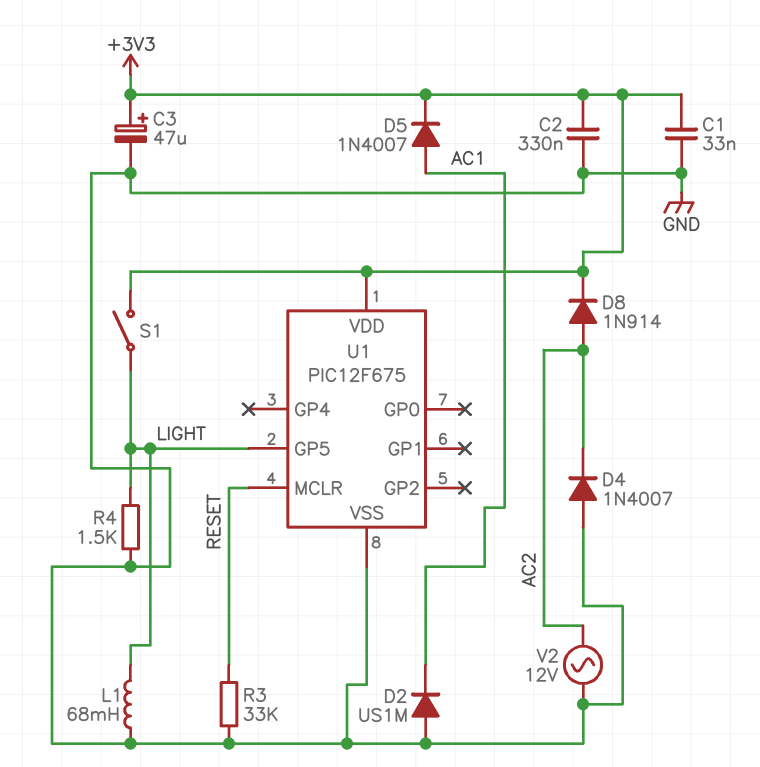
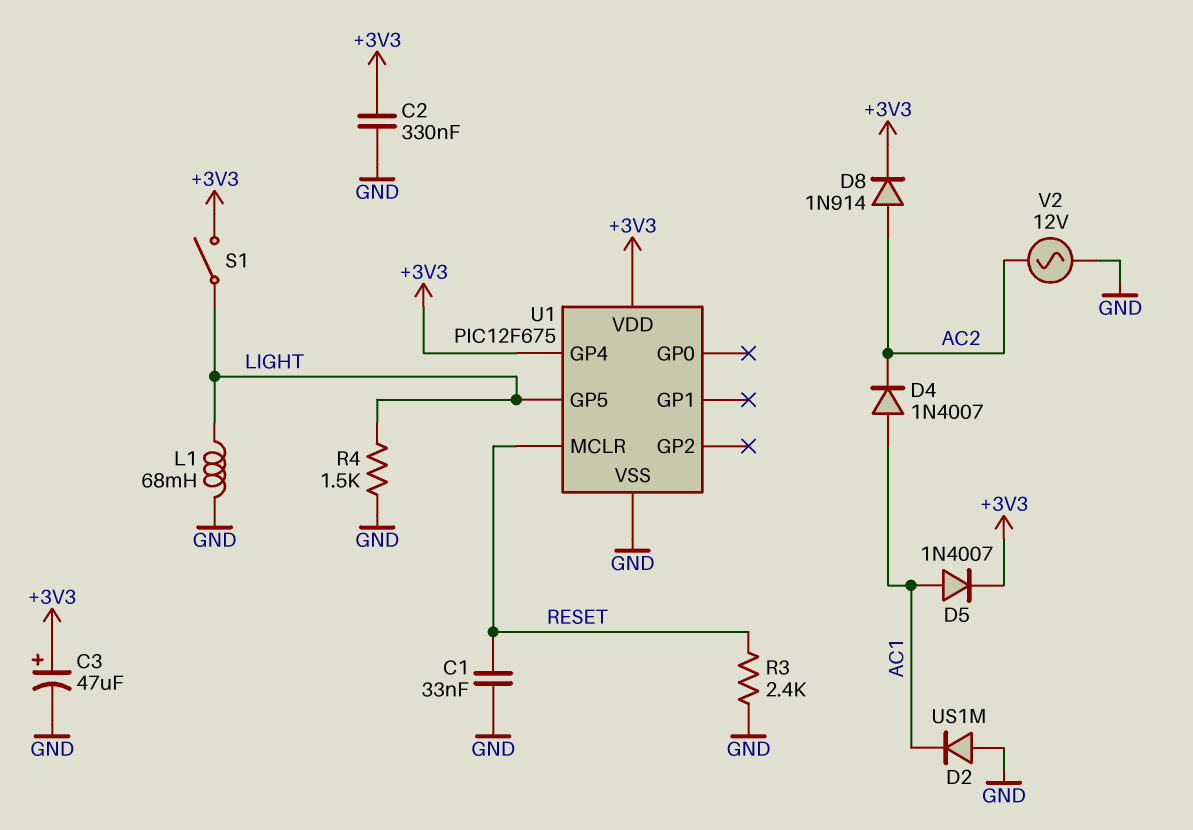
C1: 33nF (+3V3, GND) -> 33nF (GND, RESET)
D4: diode 1N4007 (A GND, K AC2) -> diode 1N4007 (A AC1, K AC2)
R3: 33k (GND, RESET) -> 2.4k (GND, RESET)
U1 pin GP4: none -> +3V3

